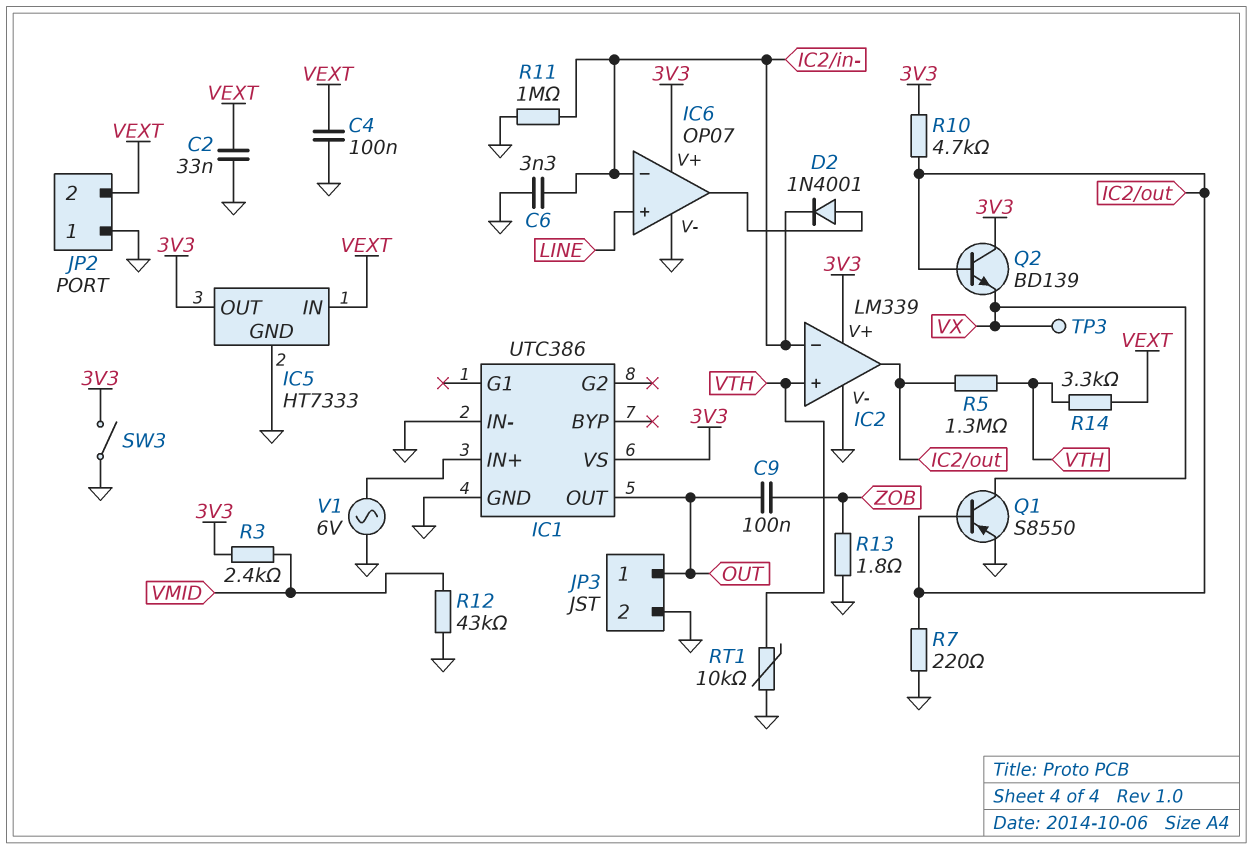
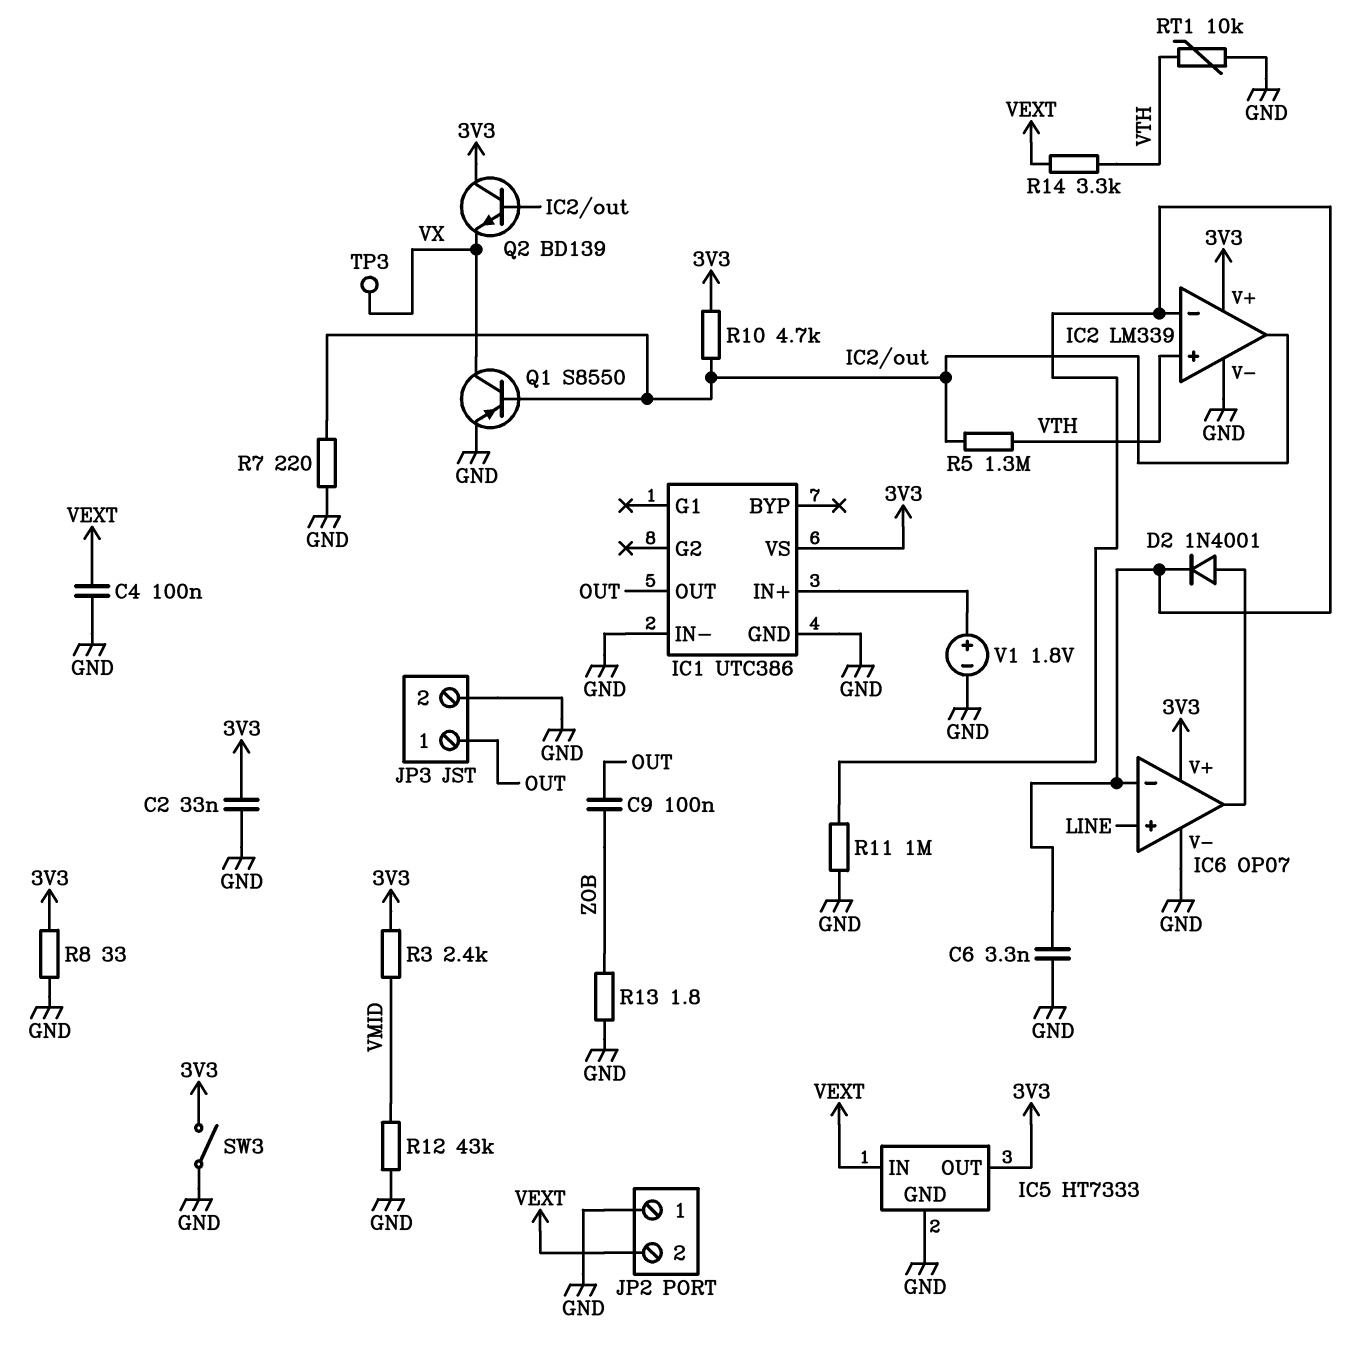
C2: 33nF (GND, VEXT) -> 33nF (3V3, GND)
R8: none -> 33 (3V3, GND)
V1: AC 6V (GND, IC1/IN+) -> 1.8V (plus IC1/IN+, minus GND)

